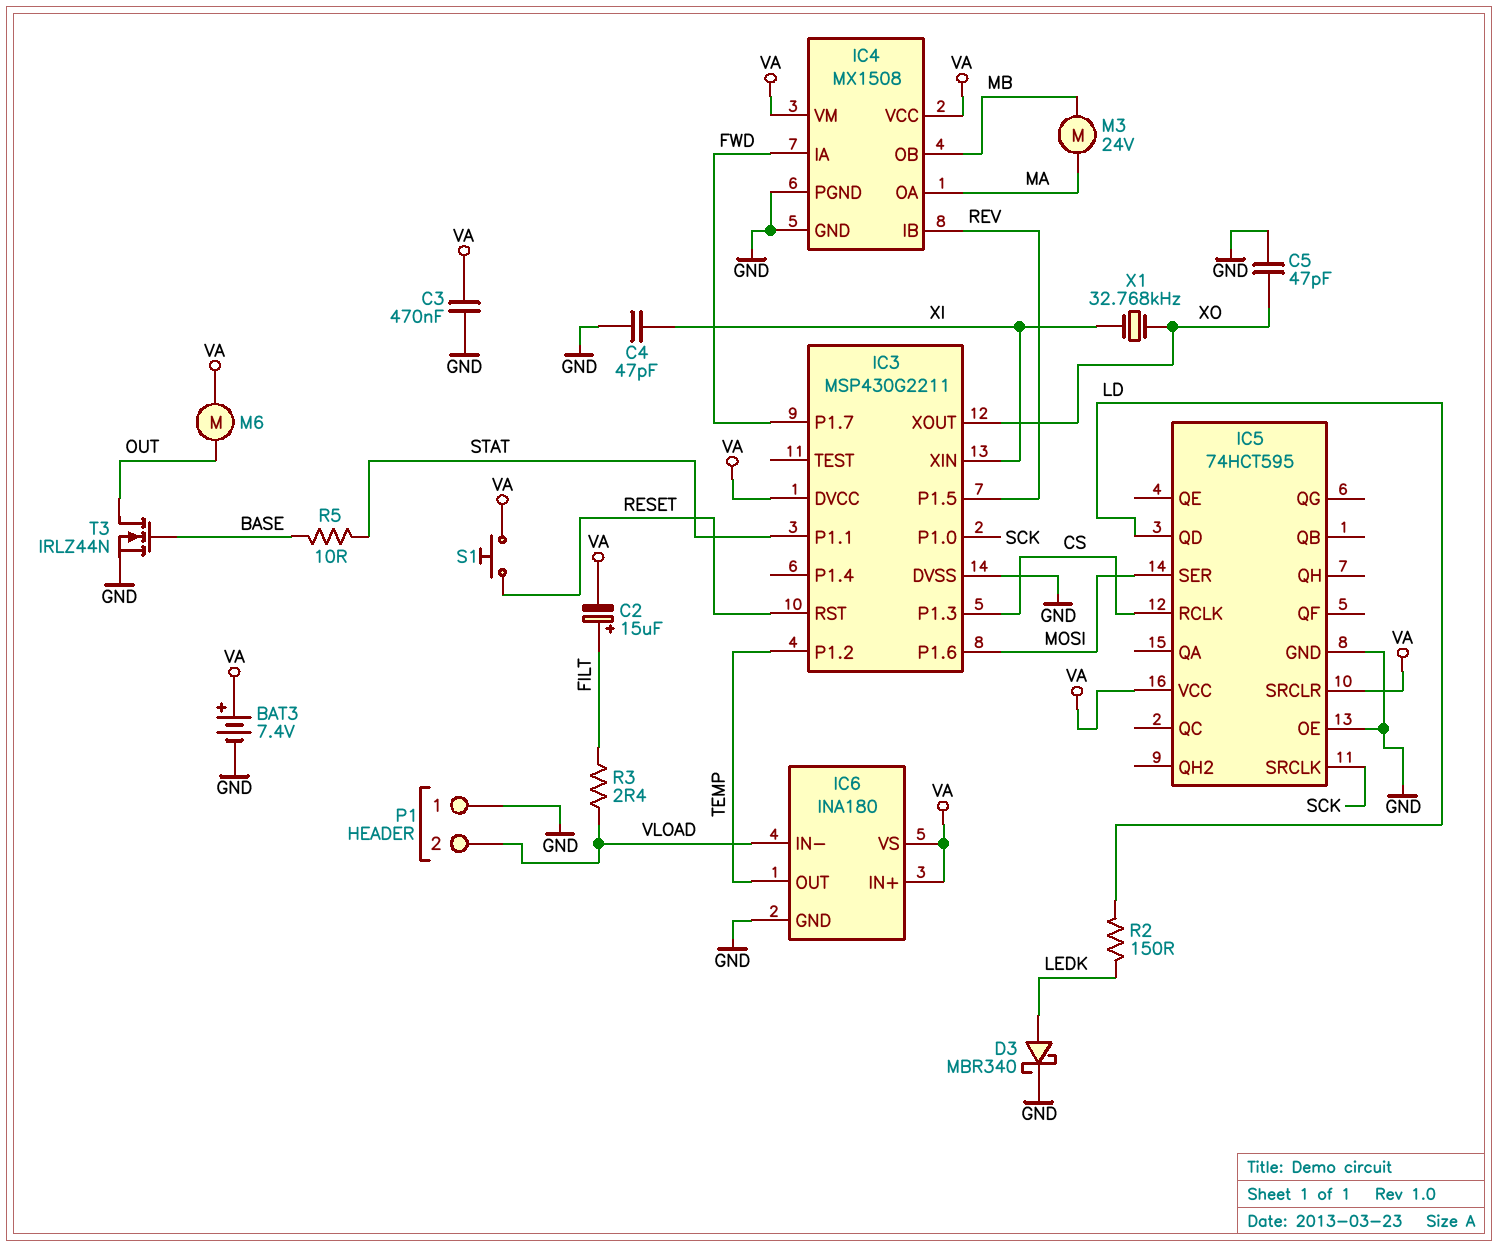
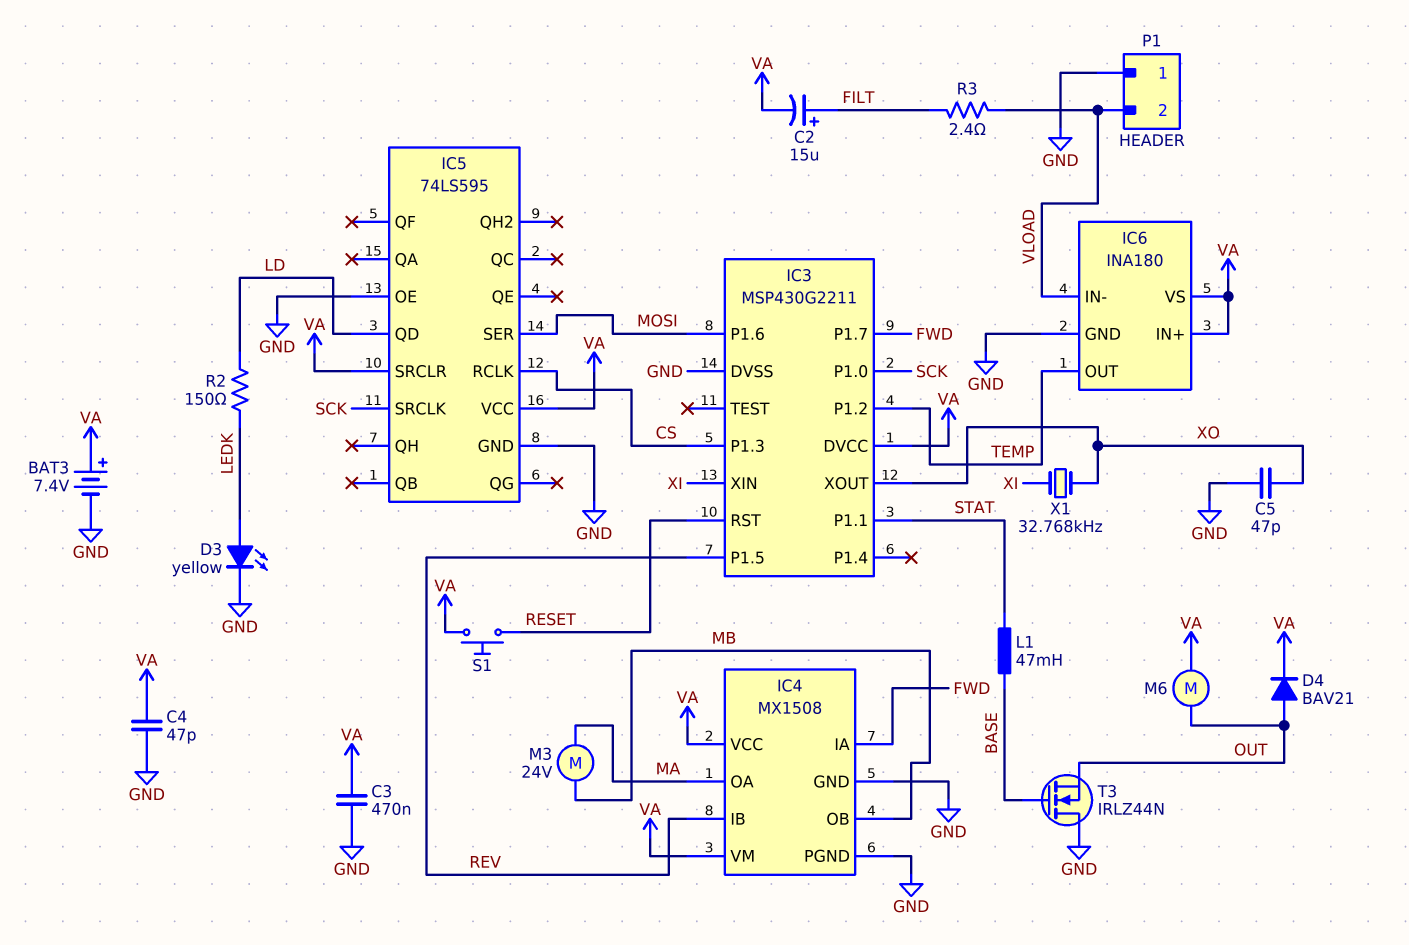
C4: 47pF (GND, XI) -> 47pF (GND, VA)
D3: schottky MBR340 (A LEDK, K GND) -> LED yellow (A LEDK, K GND)
D4: none -> diode BAV21 (A OUT, K VA)
IC5: 74HCT595 -> 74LS595
L1: none -> 47mH (BASE, STAT)
R5: 10 (BASE, STAT) -> none
T3: NMOS IRLZ44N (G BASE, D OUT, S GND) -> NMOS IRLZ44N (G BASE, D GND, S OUT)

